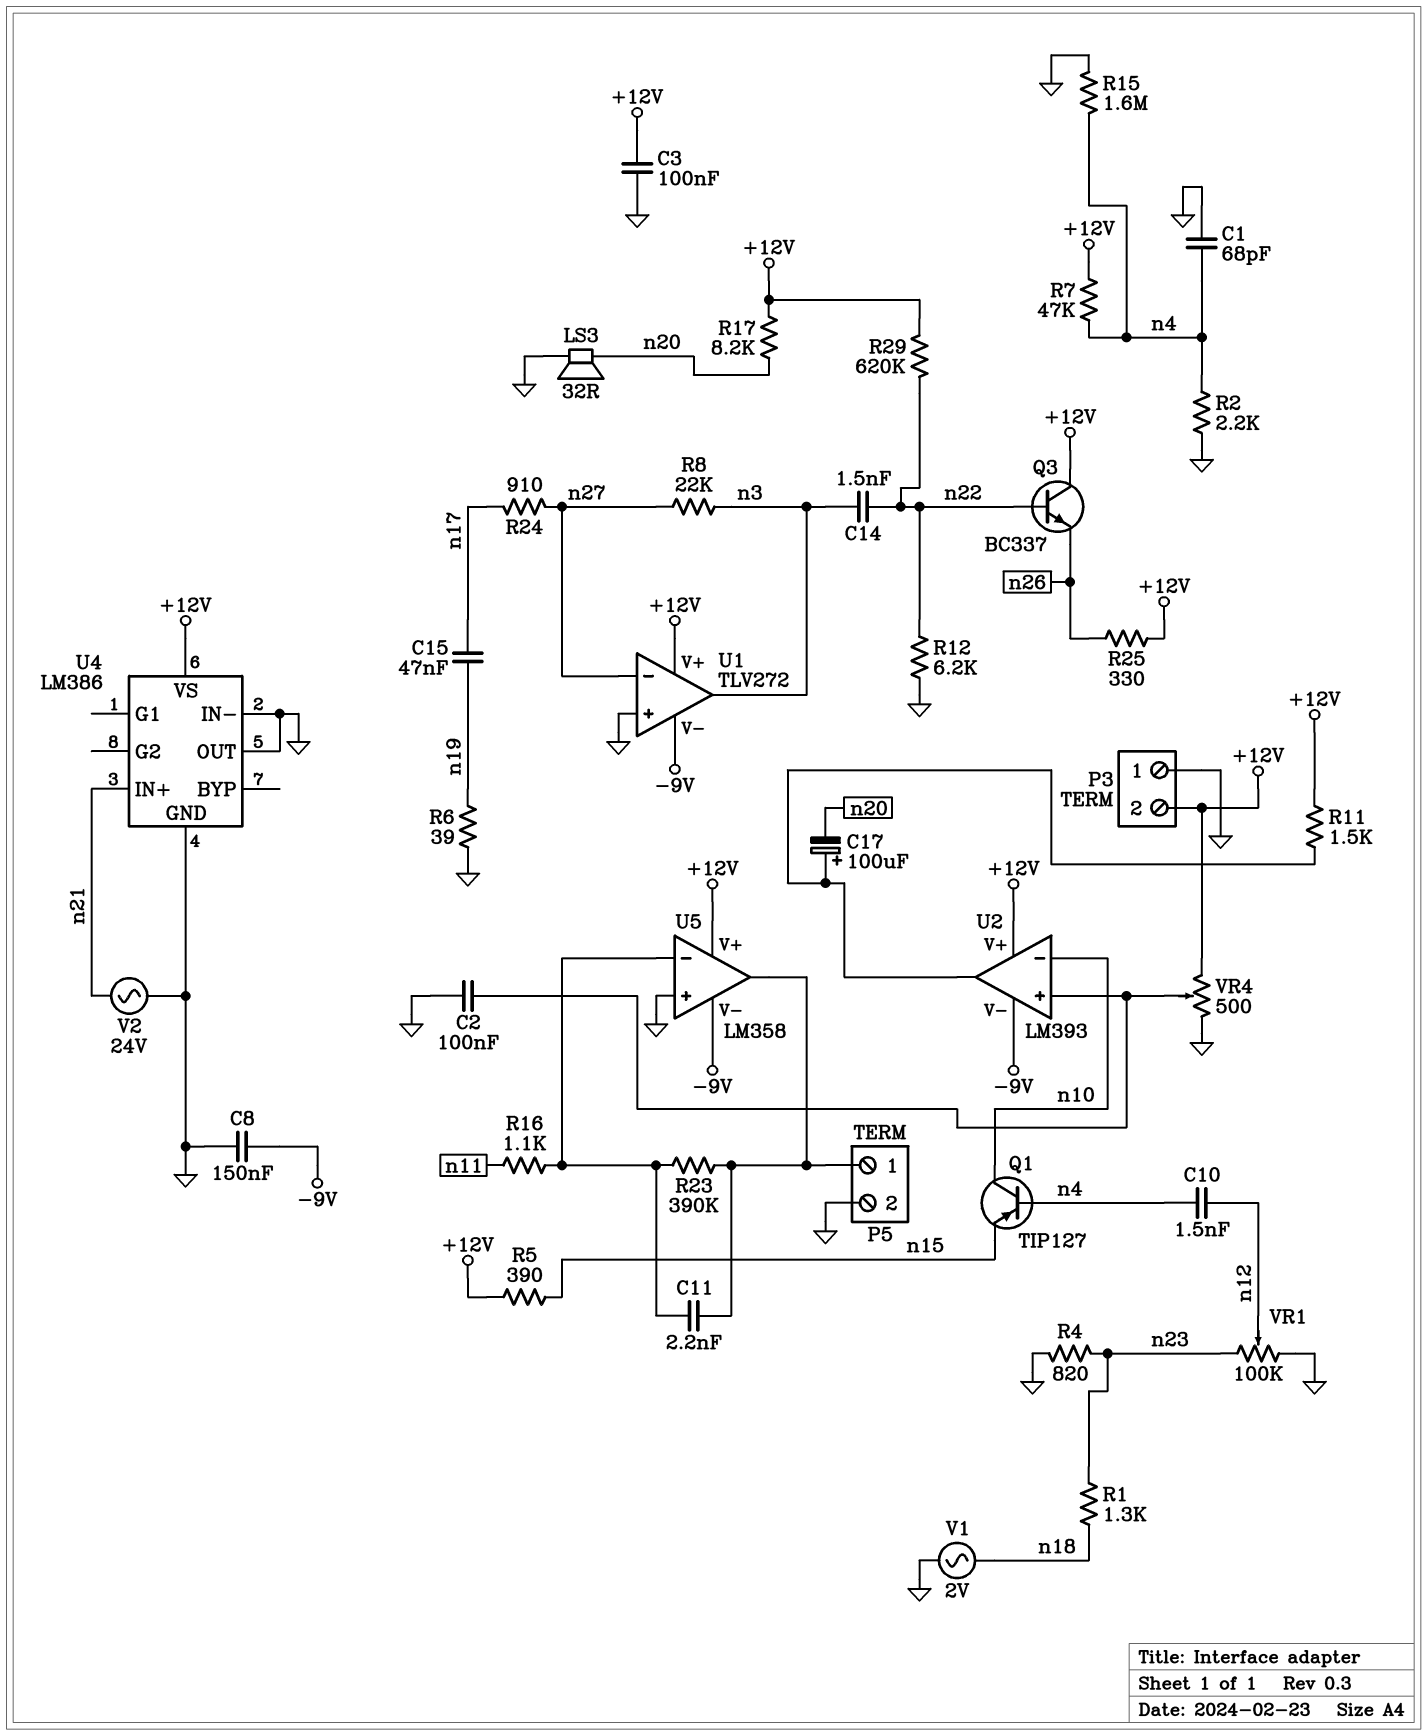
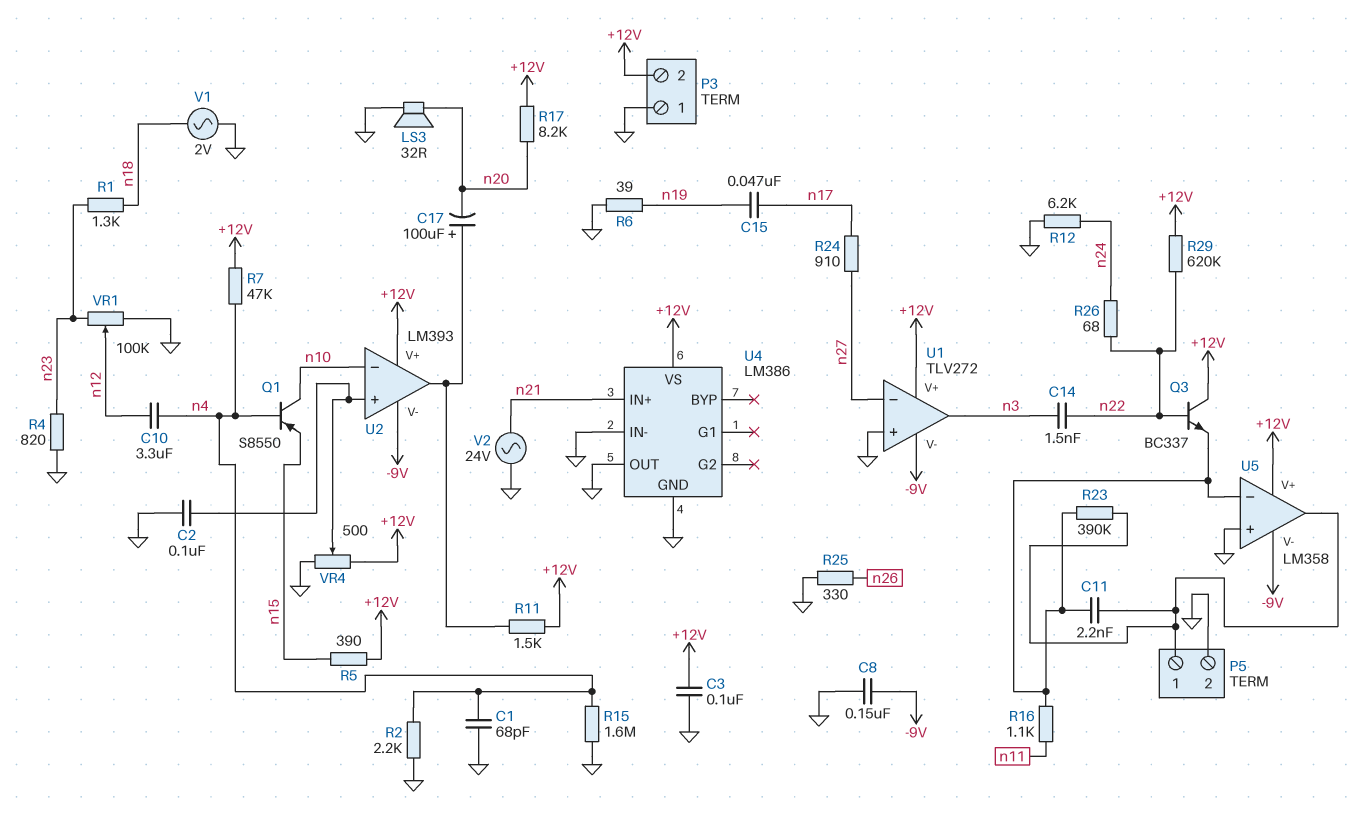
C10: 1.5nF (n4, n12) -> 3.3uF (n4, n12)
Q1: PNP TIP127 (B n4, C n10, E n15) -> PNP S8550 (B n4, C n10, E n15)
Q3: NPN BC337 (B n22, C +12V, E n26) -> NPN BC337 (B n22, C +12V, E U5/in-)
R8: 22k (n3, n27) -> none
R12: 6.2k (GND, n22) -> 6.2k (GND, n24)
R25: 330 (+12V, n26) -> 330 (GND, n26)
R26: none -> 68 (n22, n24)

